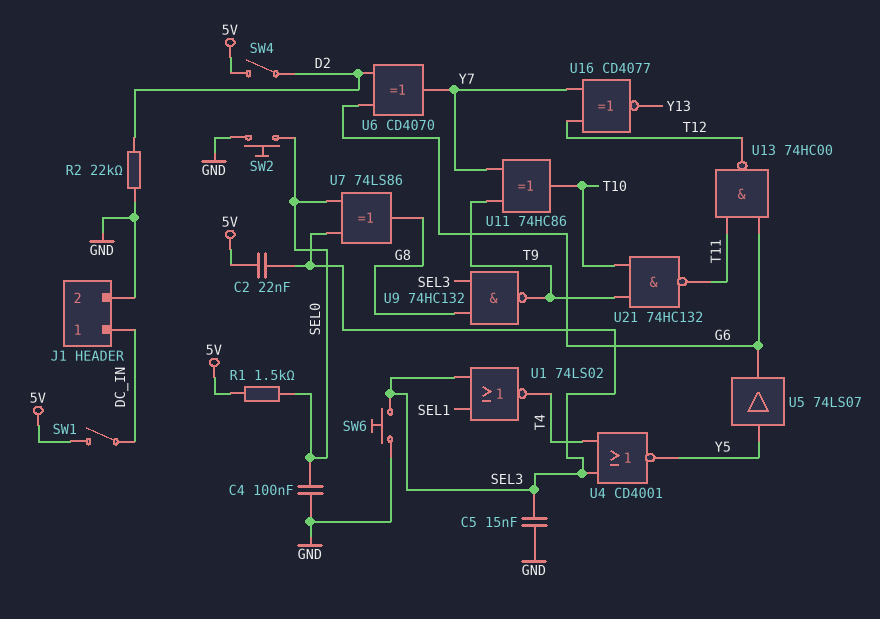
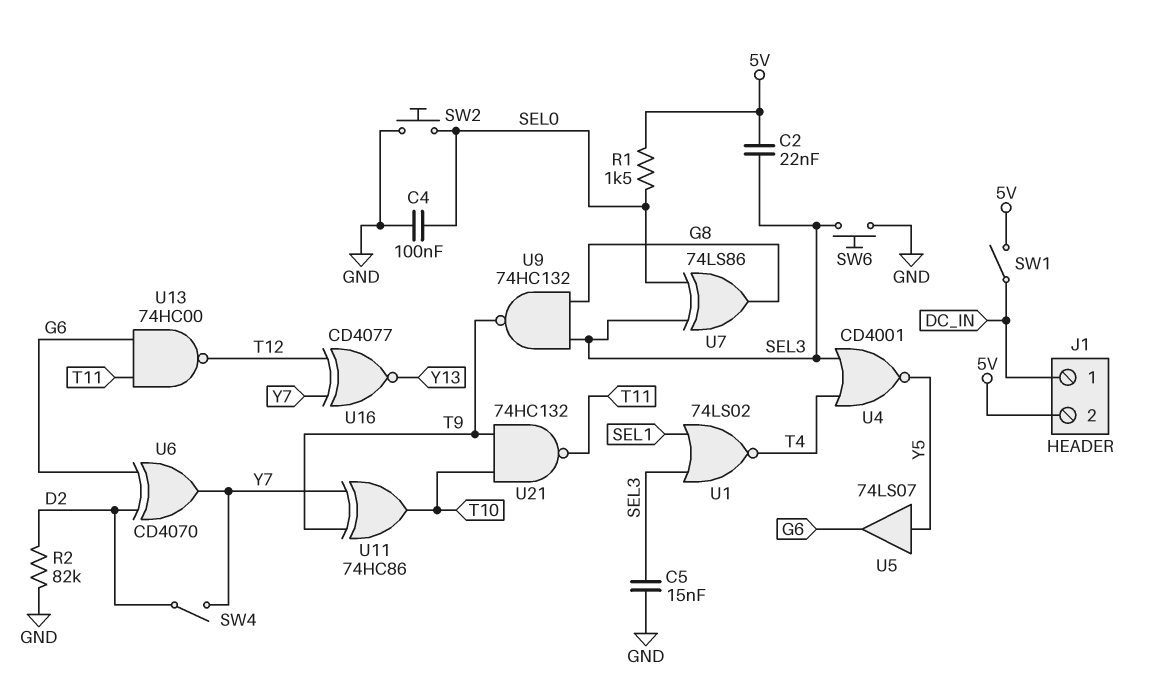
J1 pin 2: GND -> 5V
R2: 22k (D2, GND) -> 82k (D2, GND)
SW4: switch (5V, D2) -> switch (D2, Y7)

